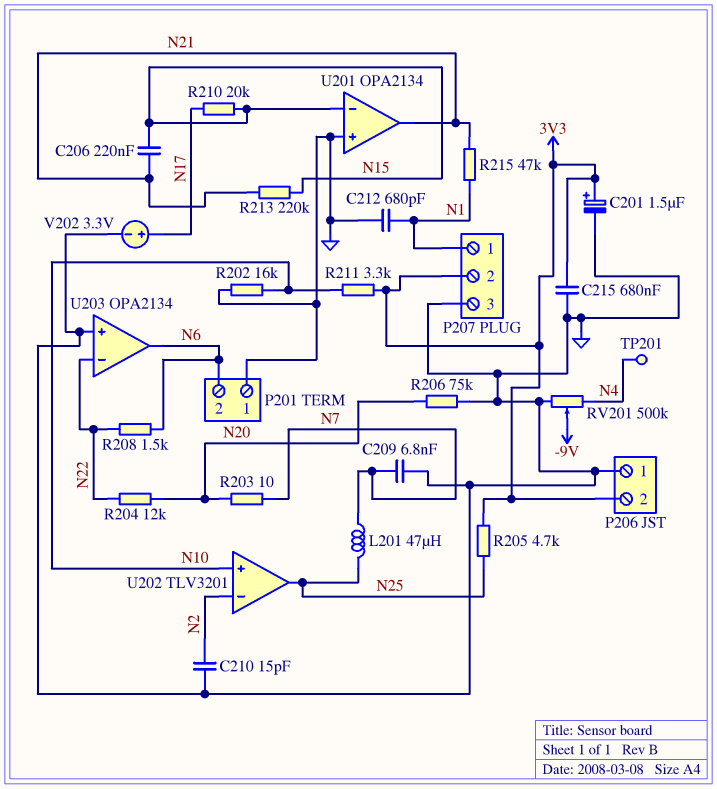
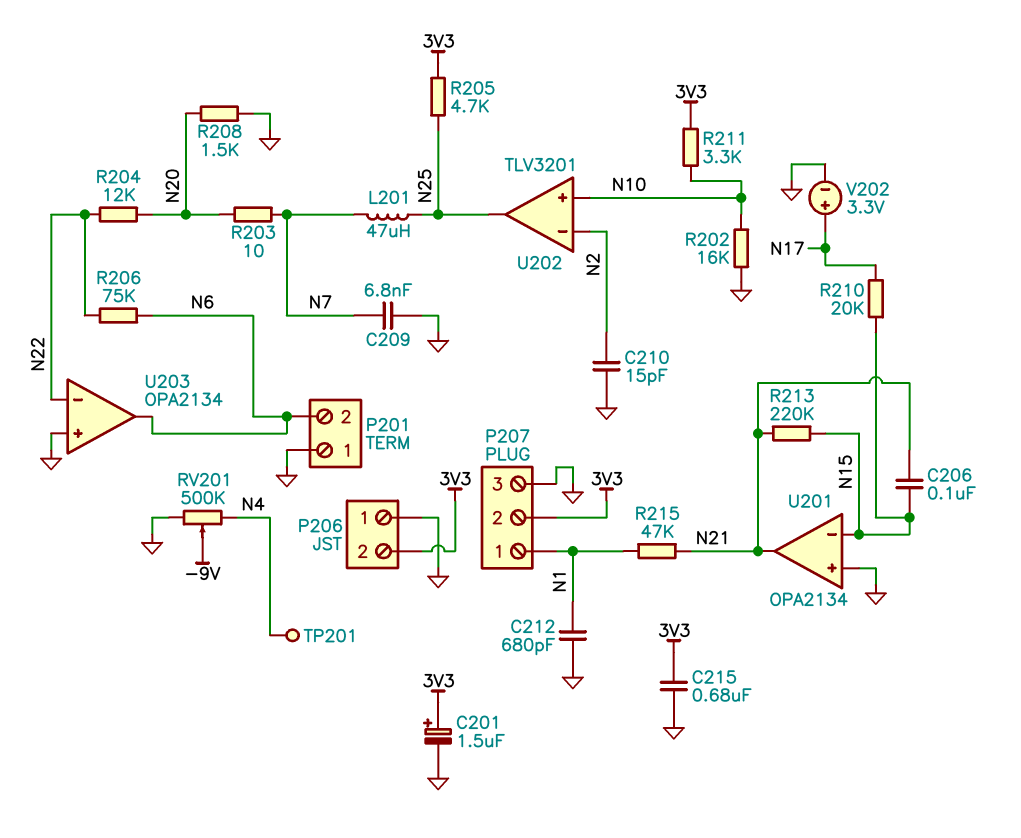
C206: 220nF (N15, N21) -> 100nF (N15, N21)
R206: 75k (GND, N20) -> 75k (N6, N22)
R208: 1.5k (N6, N22) -> 1.5k (GND, N20)

